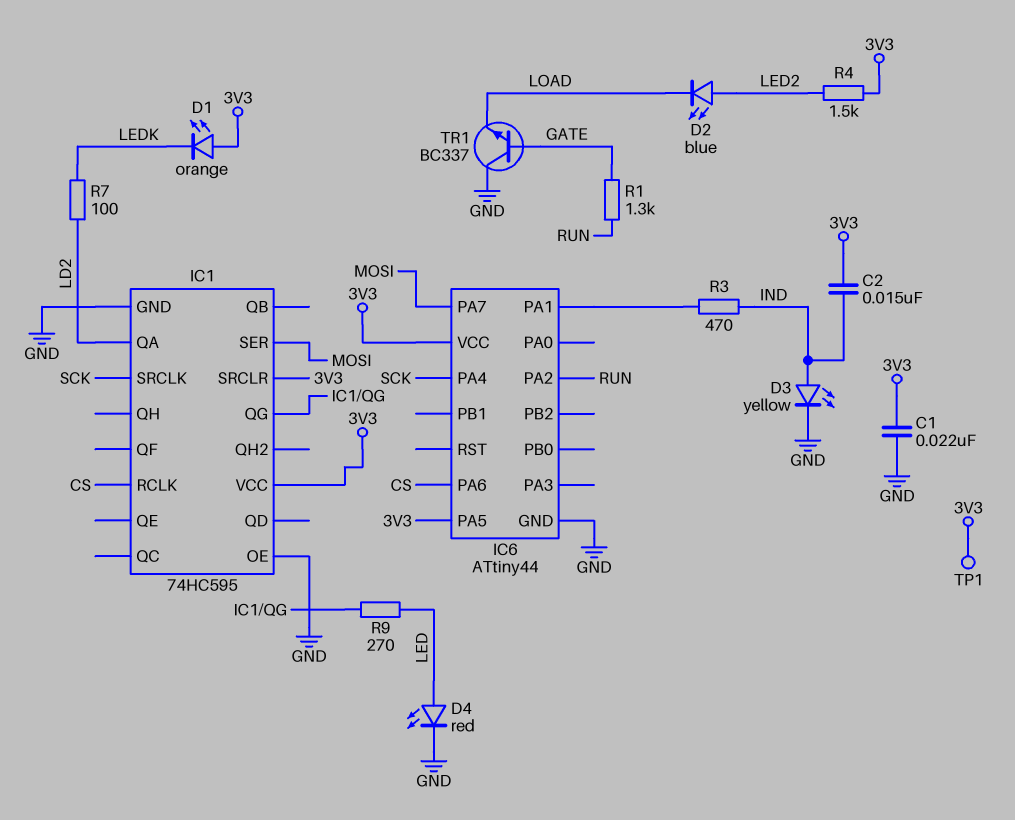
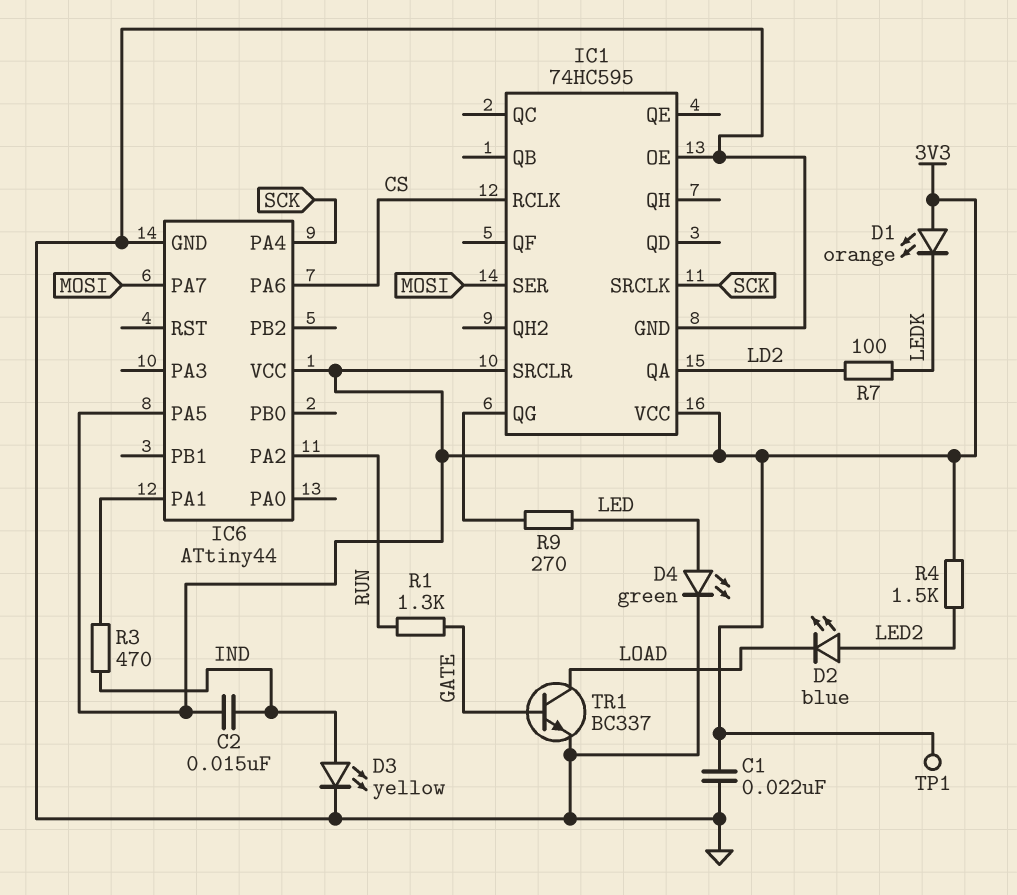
D4: LED red (A LED, K GND) -> LED green (A LED, K GND)
TR1: NPN BC337 (B GATE, C GND, E LOAD) -> NPN BC337 (B GATE, C LOAD, E GND)

